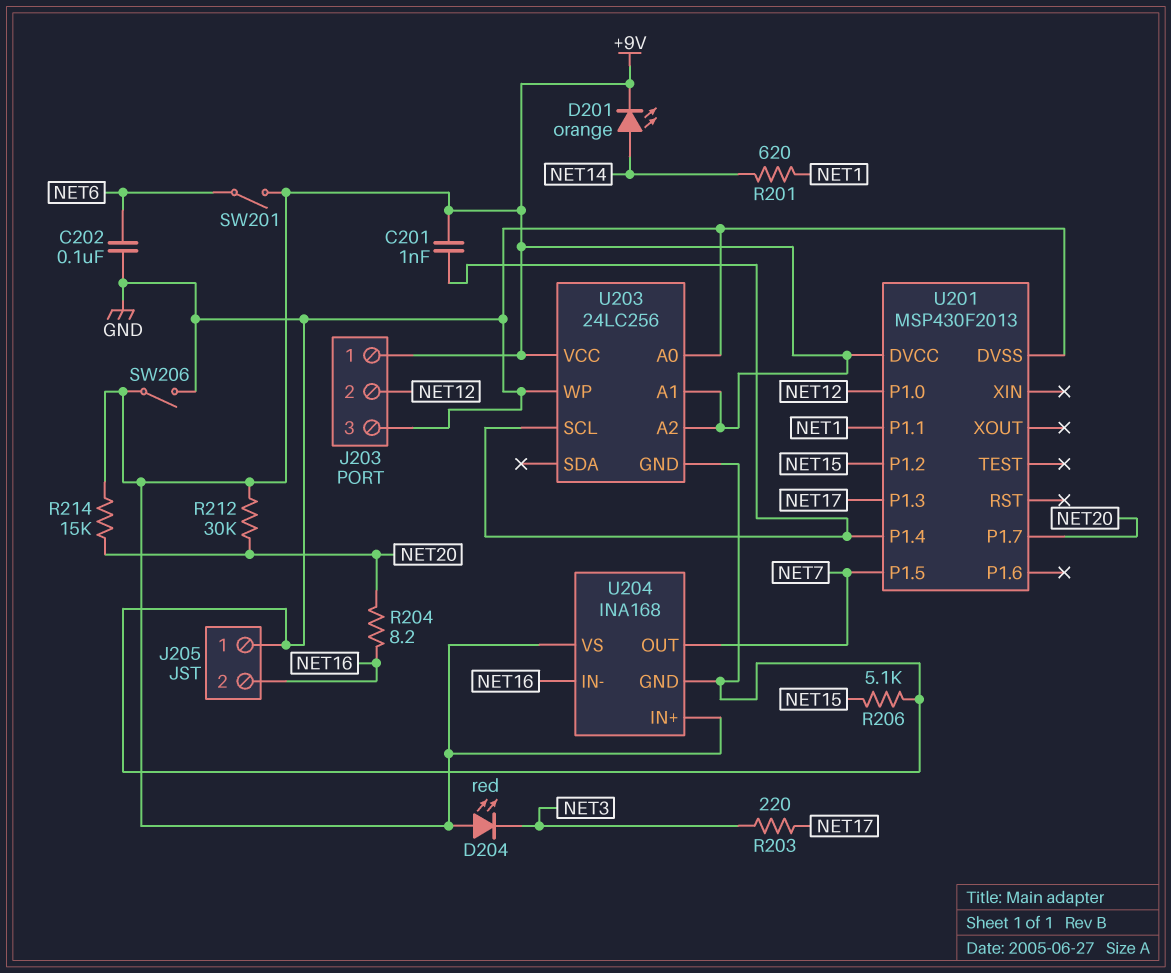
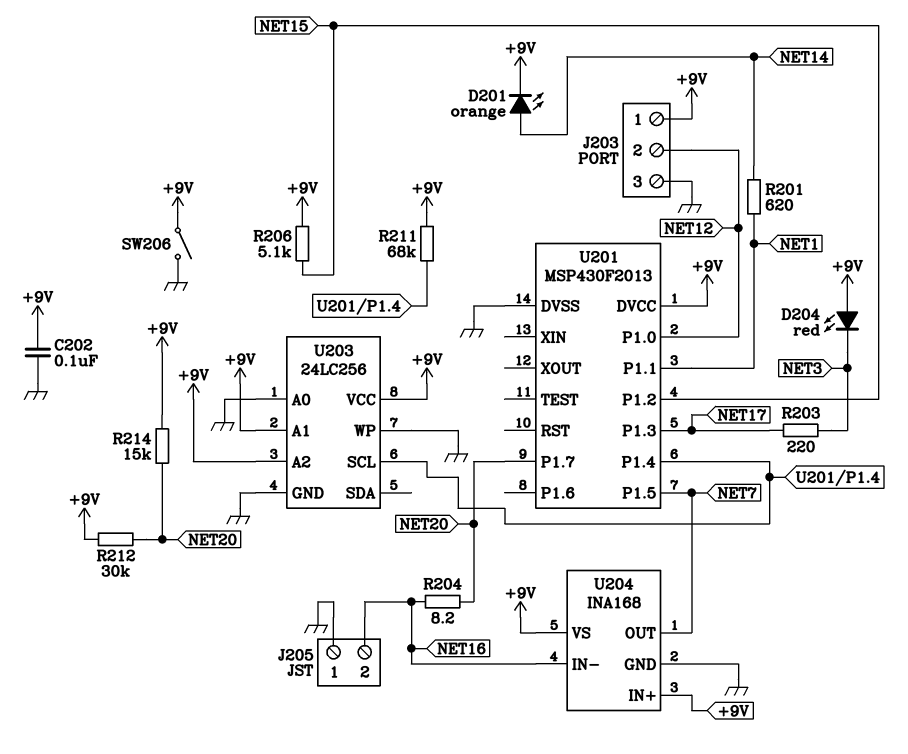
C201: 1nF (+9V, U201/P1.4) -> none
C202: 100nF (GND, NET6) -> 100nF (+9V, GND)
R206: 5.1k (GND, NET15) -> 5.1k (+9V, NET15)
R211: none -> 68k (+9V, U201/P1.4)
SW201: switch (+9V, NET6) -> none

